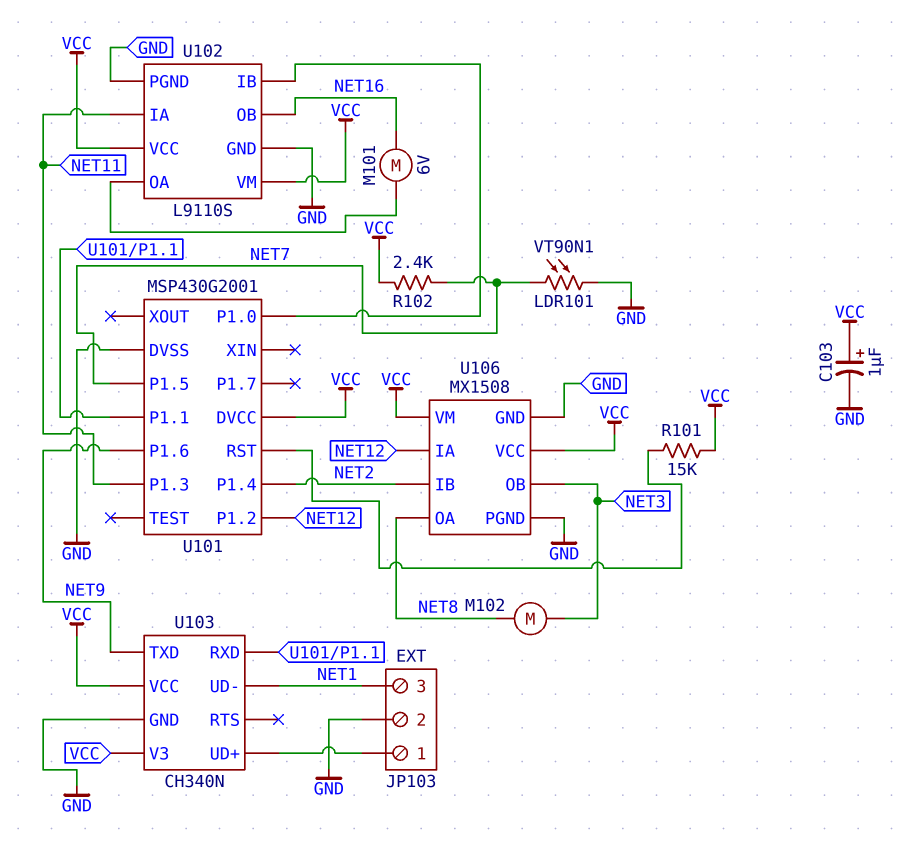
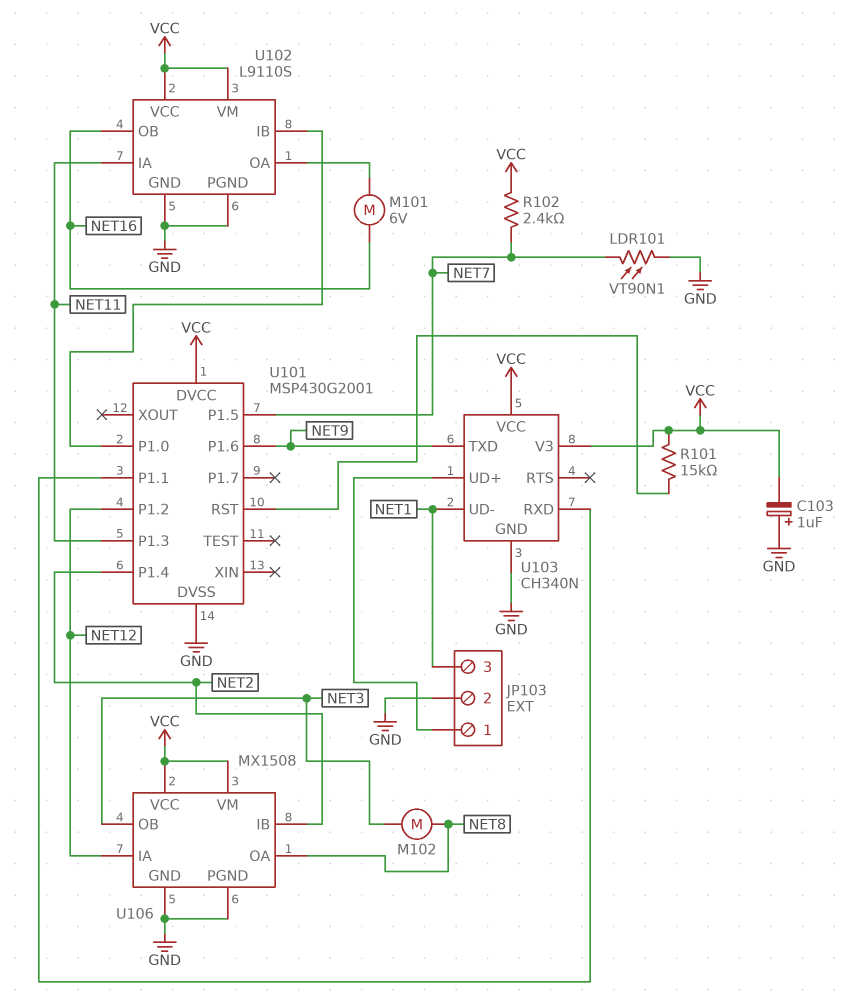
C103: 1uF (plus VCC, minus GND) -> 1uF (plus GND, minus VCC)

